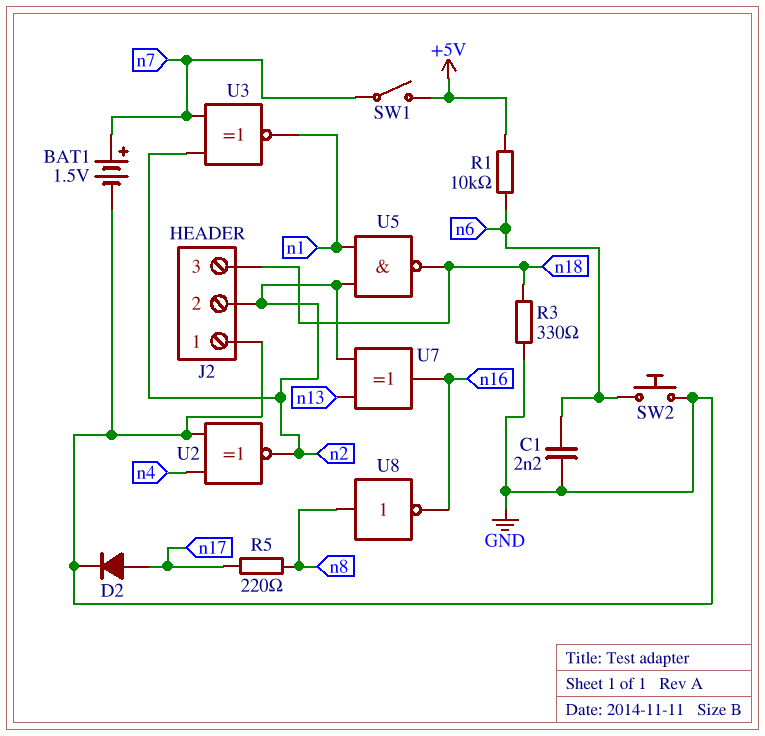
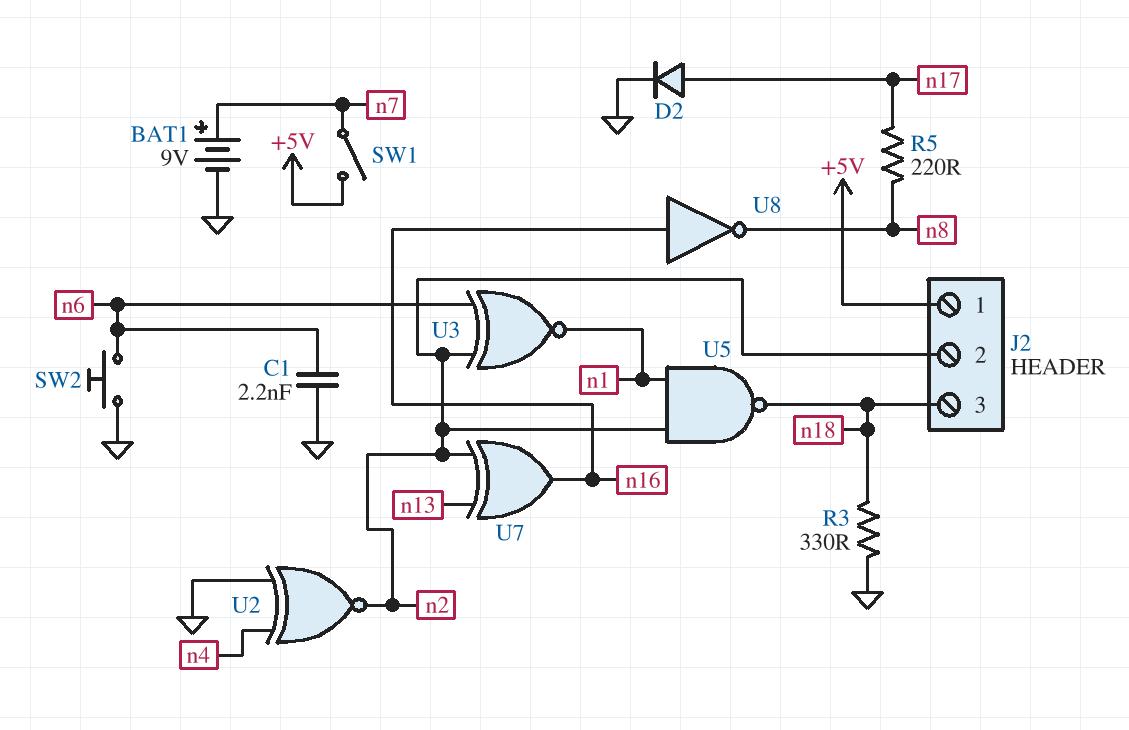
BAT1: 1.5V (plus n7, minus GND) -> 9V (plus n7, minus GND)
J2 pin 1: GND -> +5V
R1: 10k (+5V, n6) -> none
U3: XNOR (in n2, in n7, out n1) -> XNOR (in n2, in n6, out n1)
U8: NOT (in n8, out n16) -> NOT (in n16, out n8)

